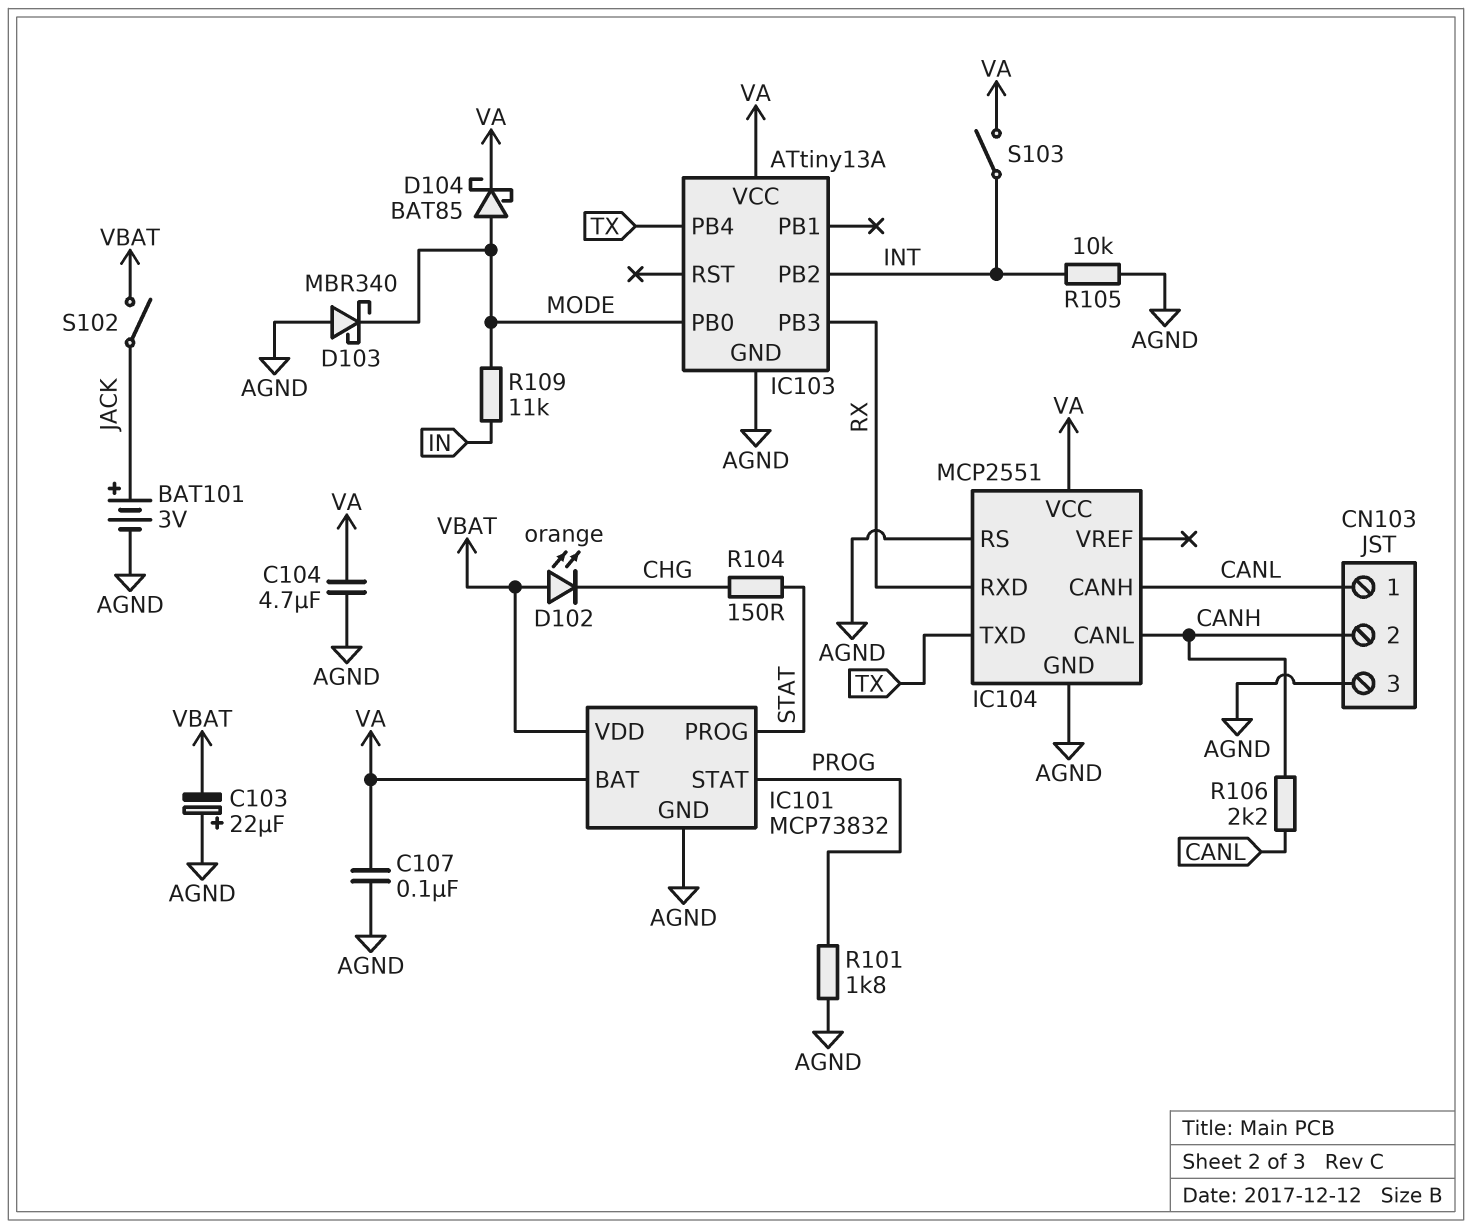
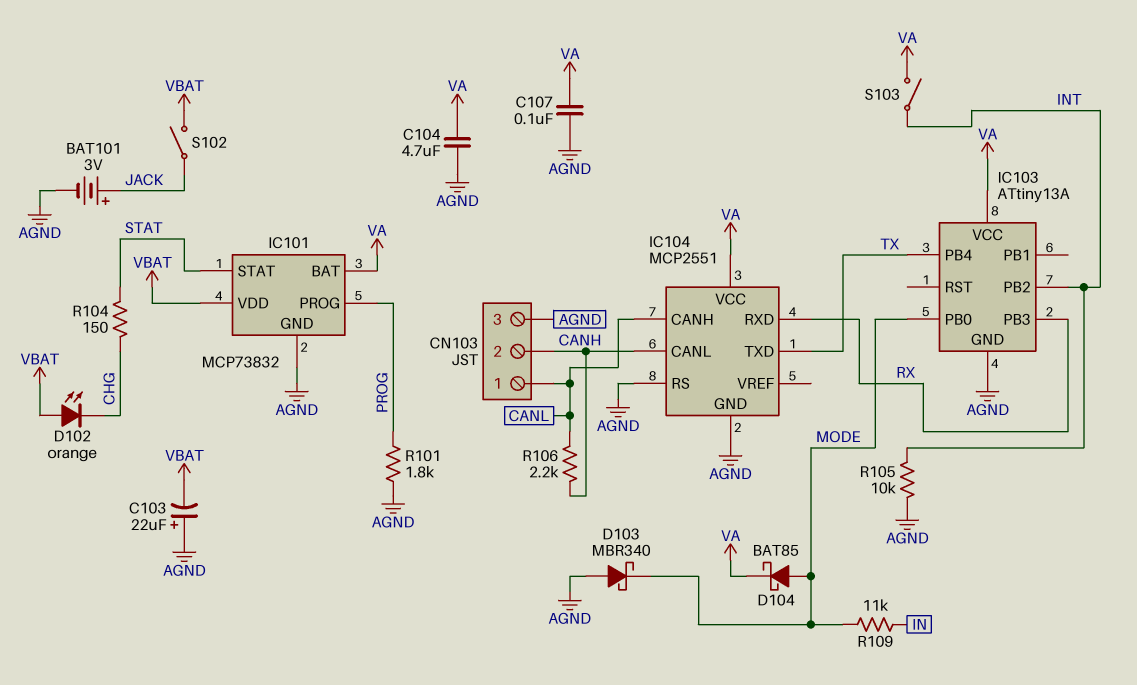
IC101 pin PROG: STAT -> PROG
IC101 pin STAT: PROG -> STAT

